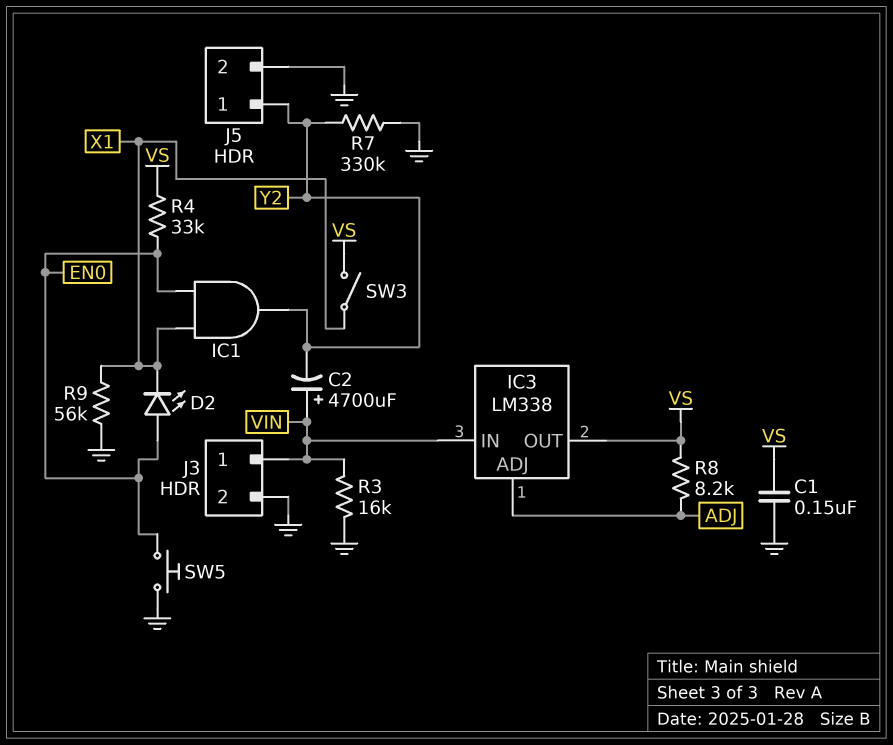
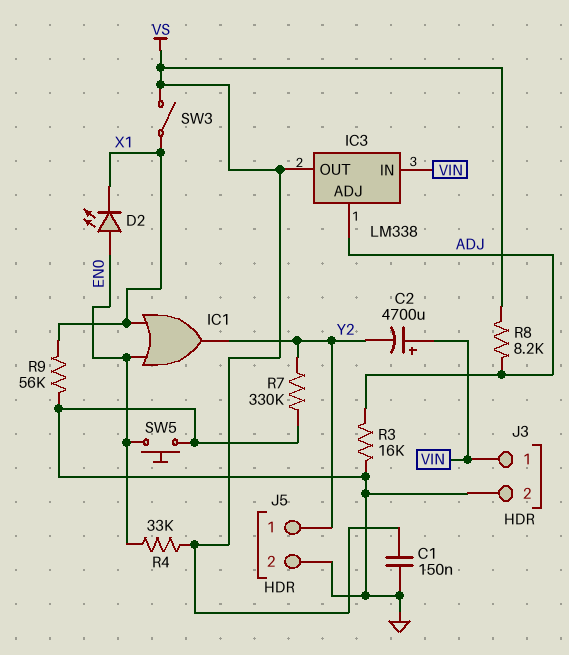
IC1: AND (in EN0, in X1, out Y2) -> OR (in EN0, in X1, out Y2)
R3: 16k (GND, VIN) -> 16k (ADJ, GND)

